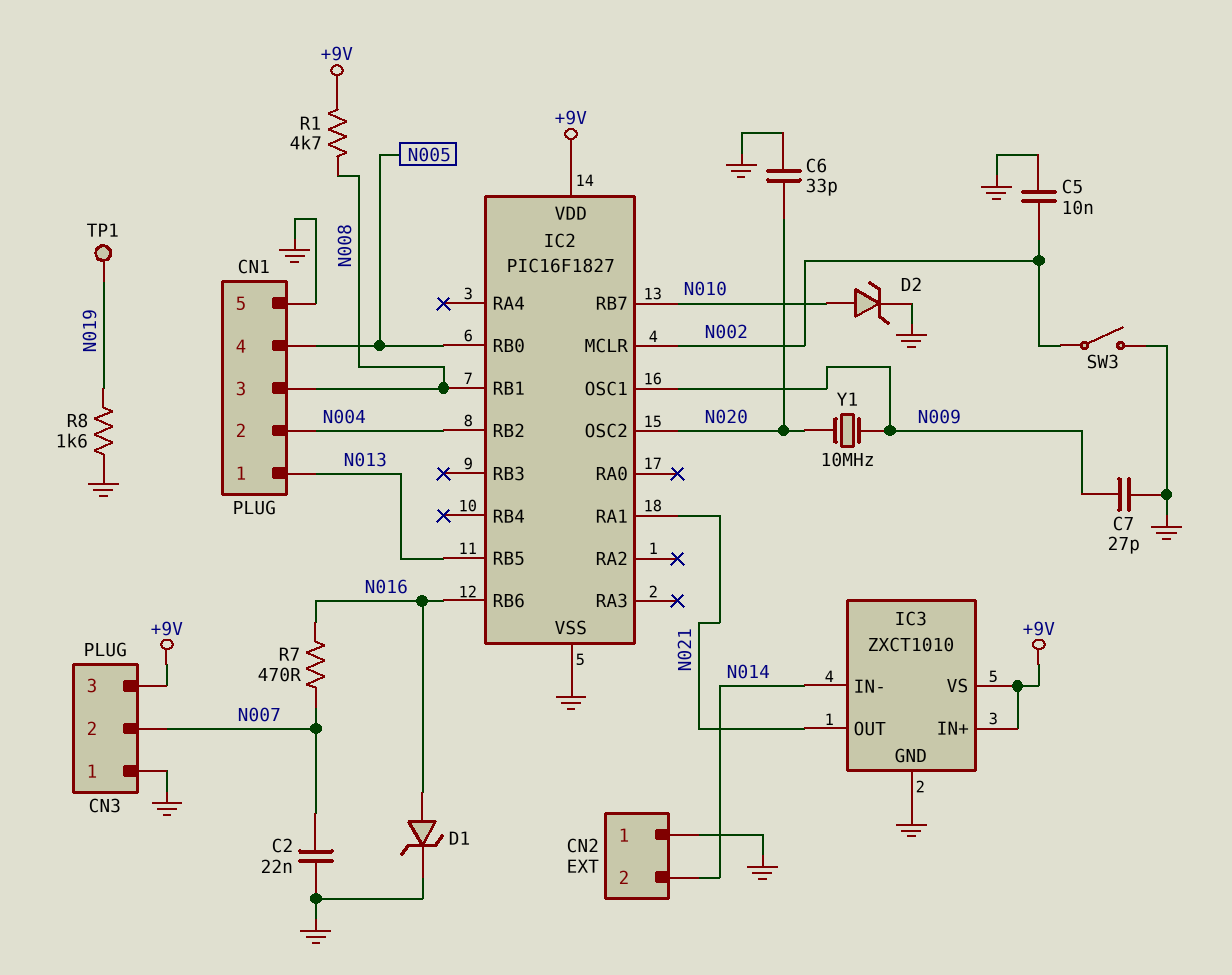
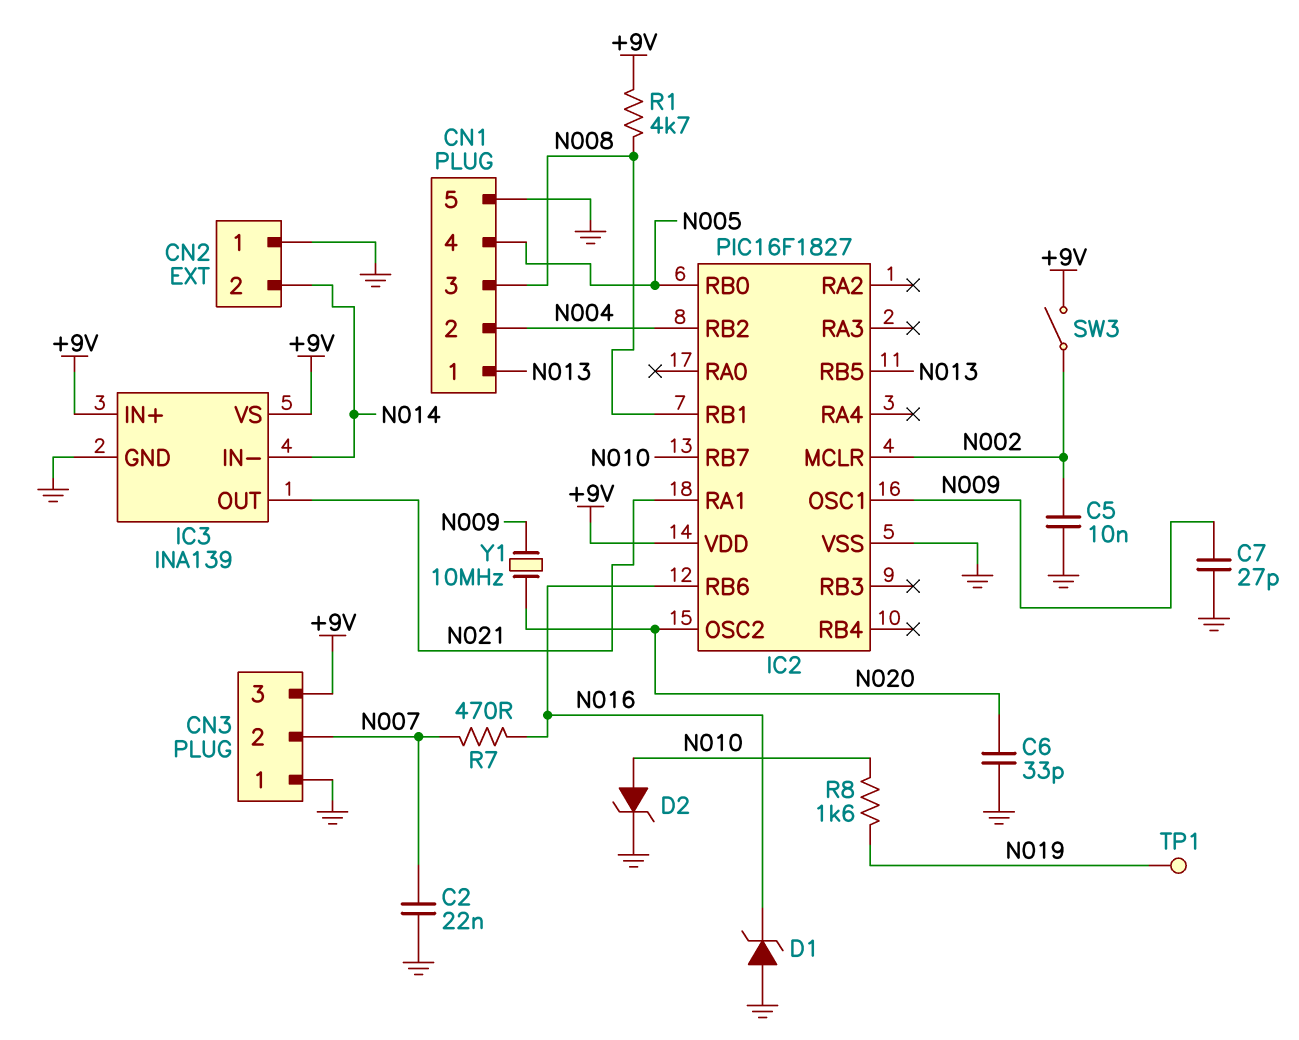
D1: zener (A N016, K GND) -> zener (A GND, K N016)
IC3: ZXCT1010 -> INA139
R8: 1.6k (GND, N019) -> 1.6k (N010, N019)
SW3: switch (GND, N002) -> switch (+9V, N002)

